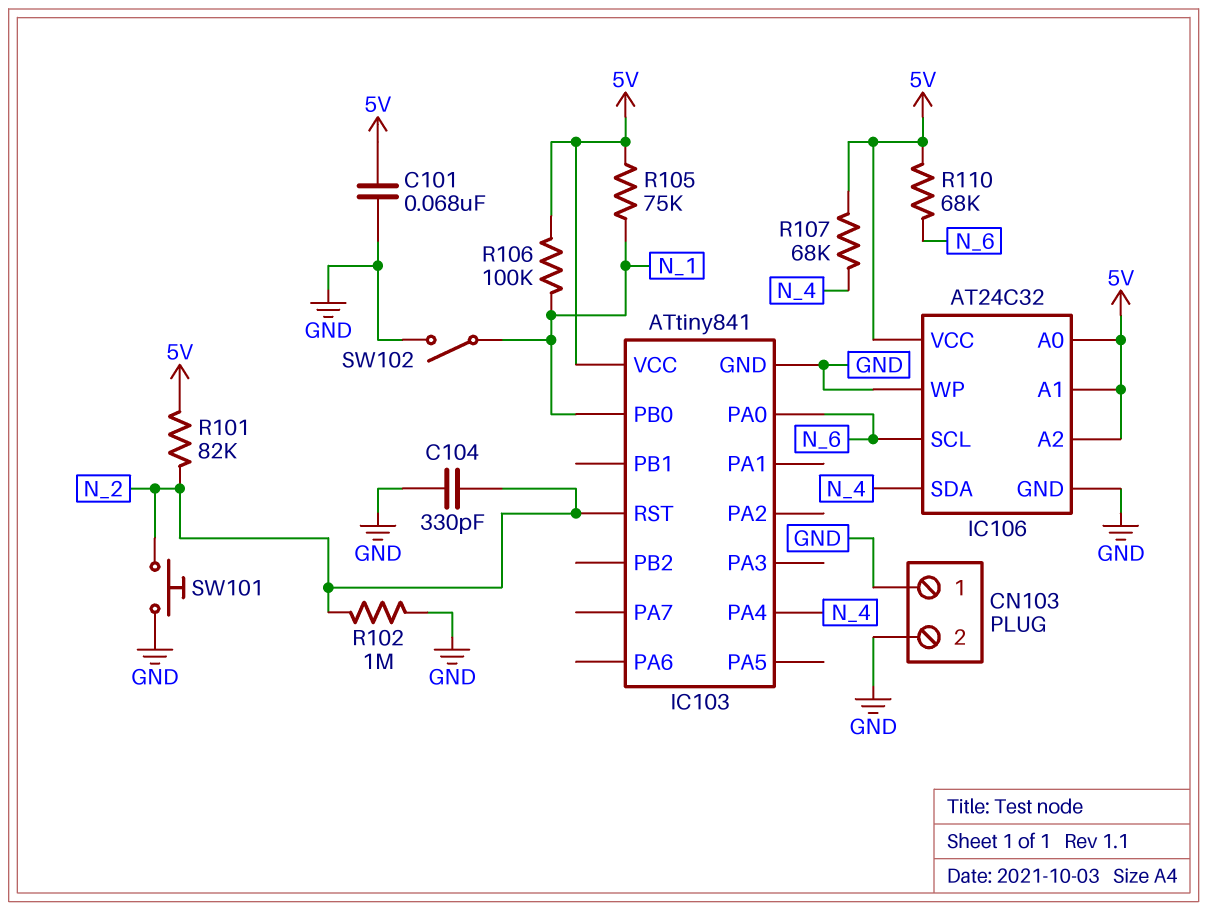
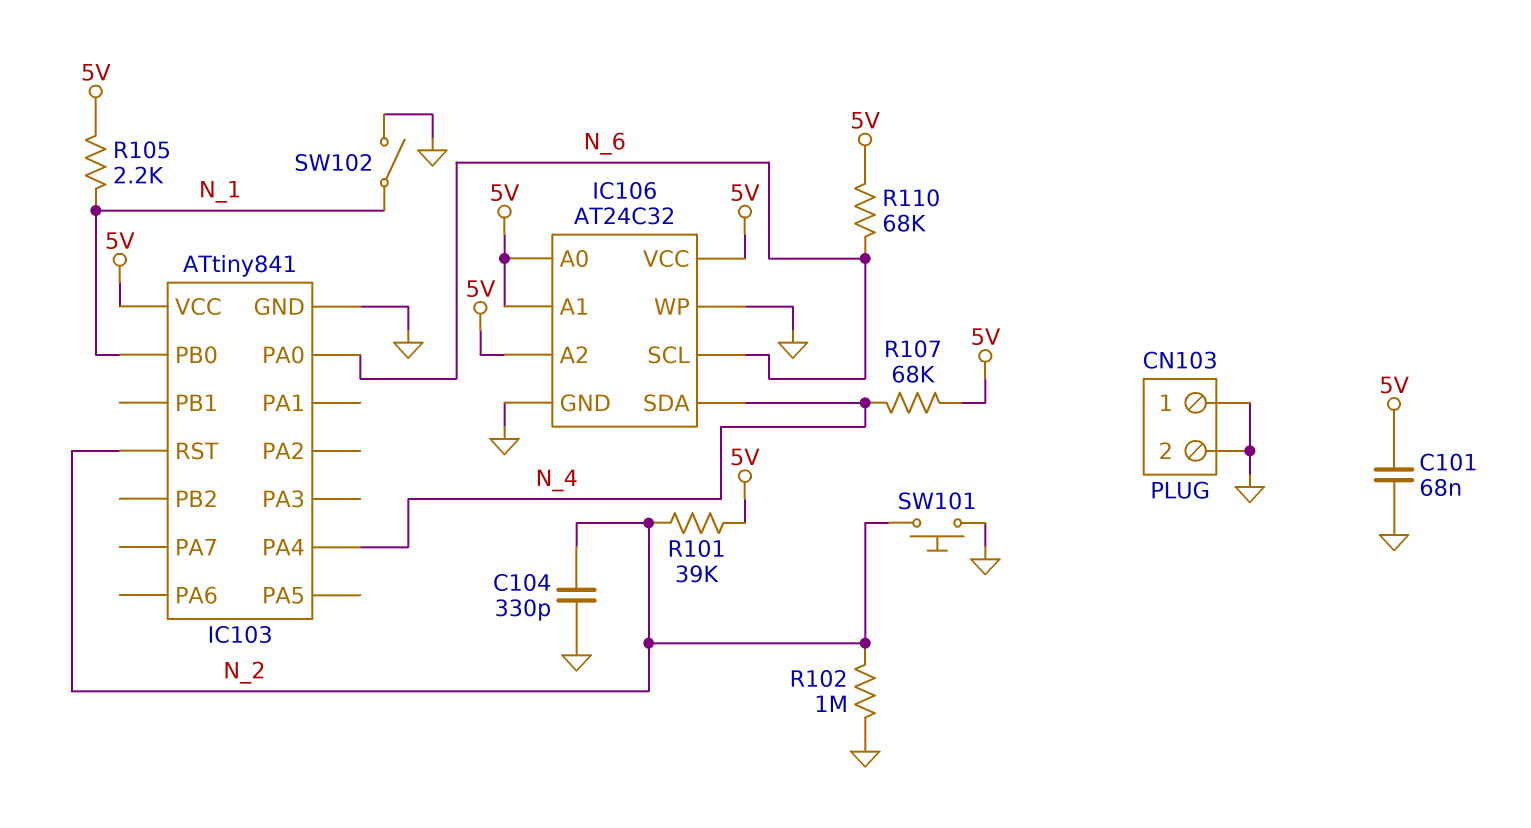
R101: 82k (5V, N_2) -> 39k (5V, N_2)
R105: 75k (5V, N_1) -> 2.2k (5V, N_1)
R106: 100k (5V, N_1) -> none

